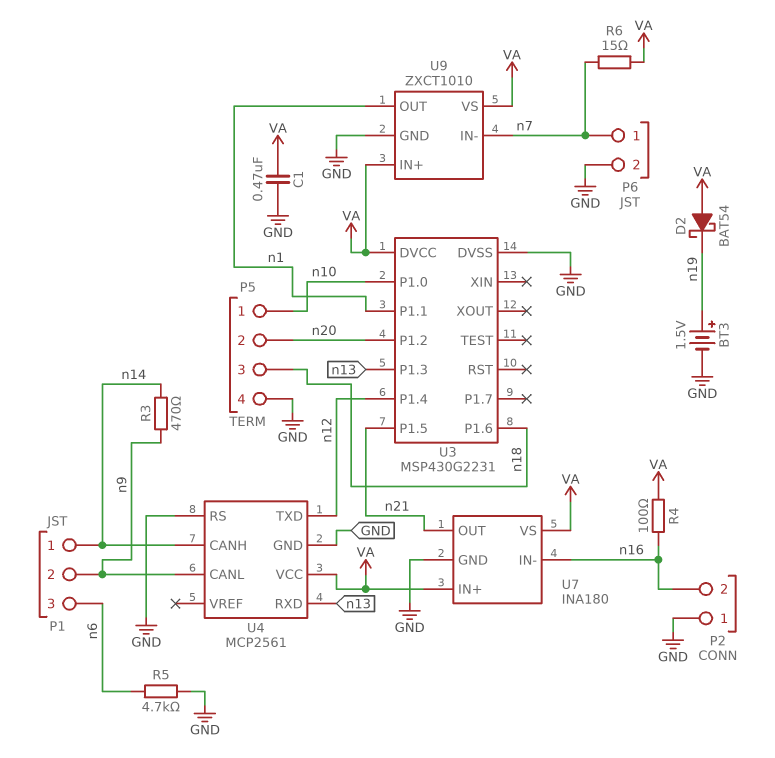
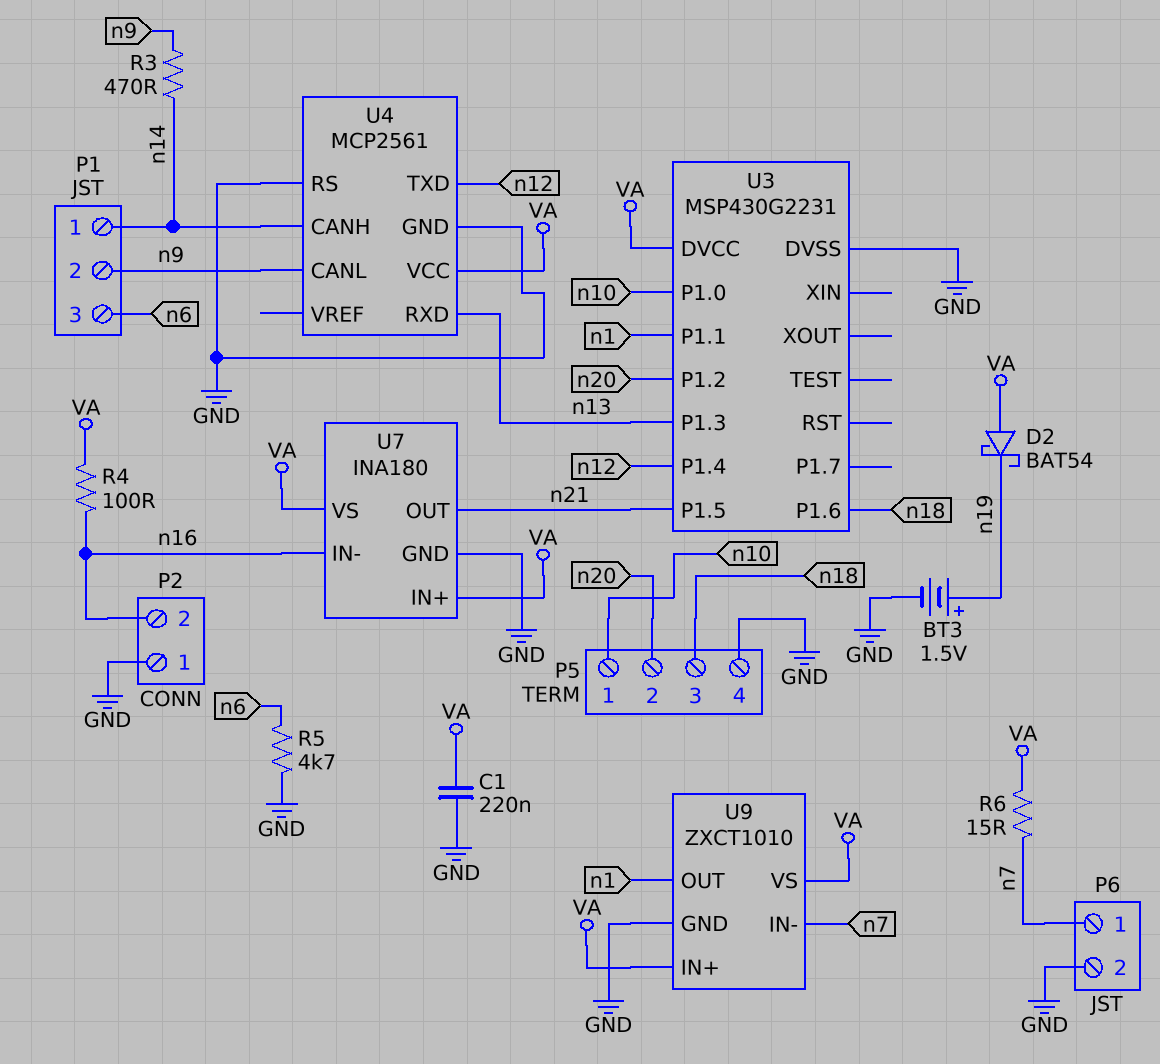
C1: 470nF (GND, VA) -> 220nF (GND, VA)

